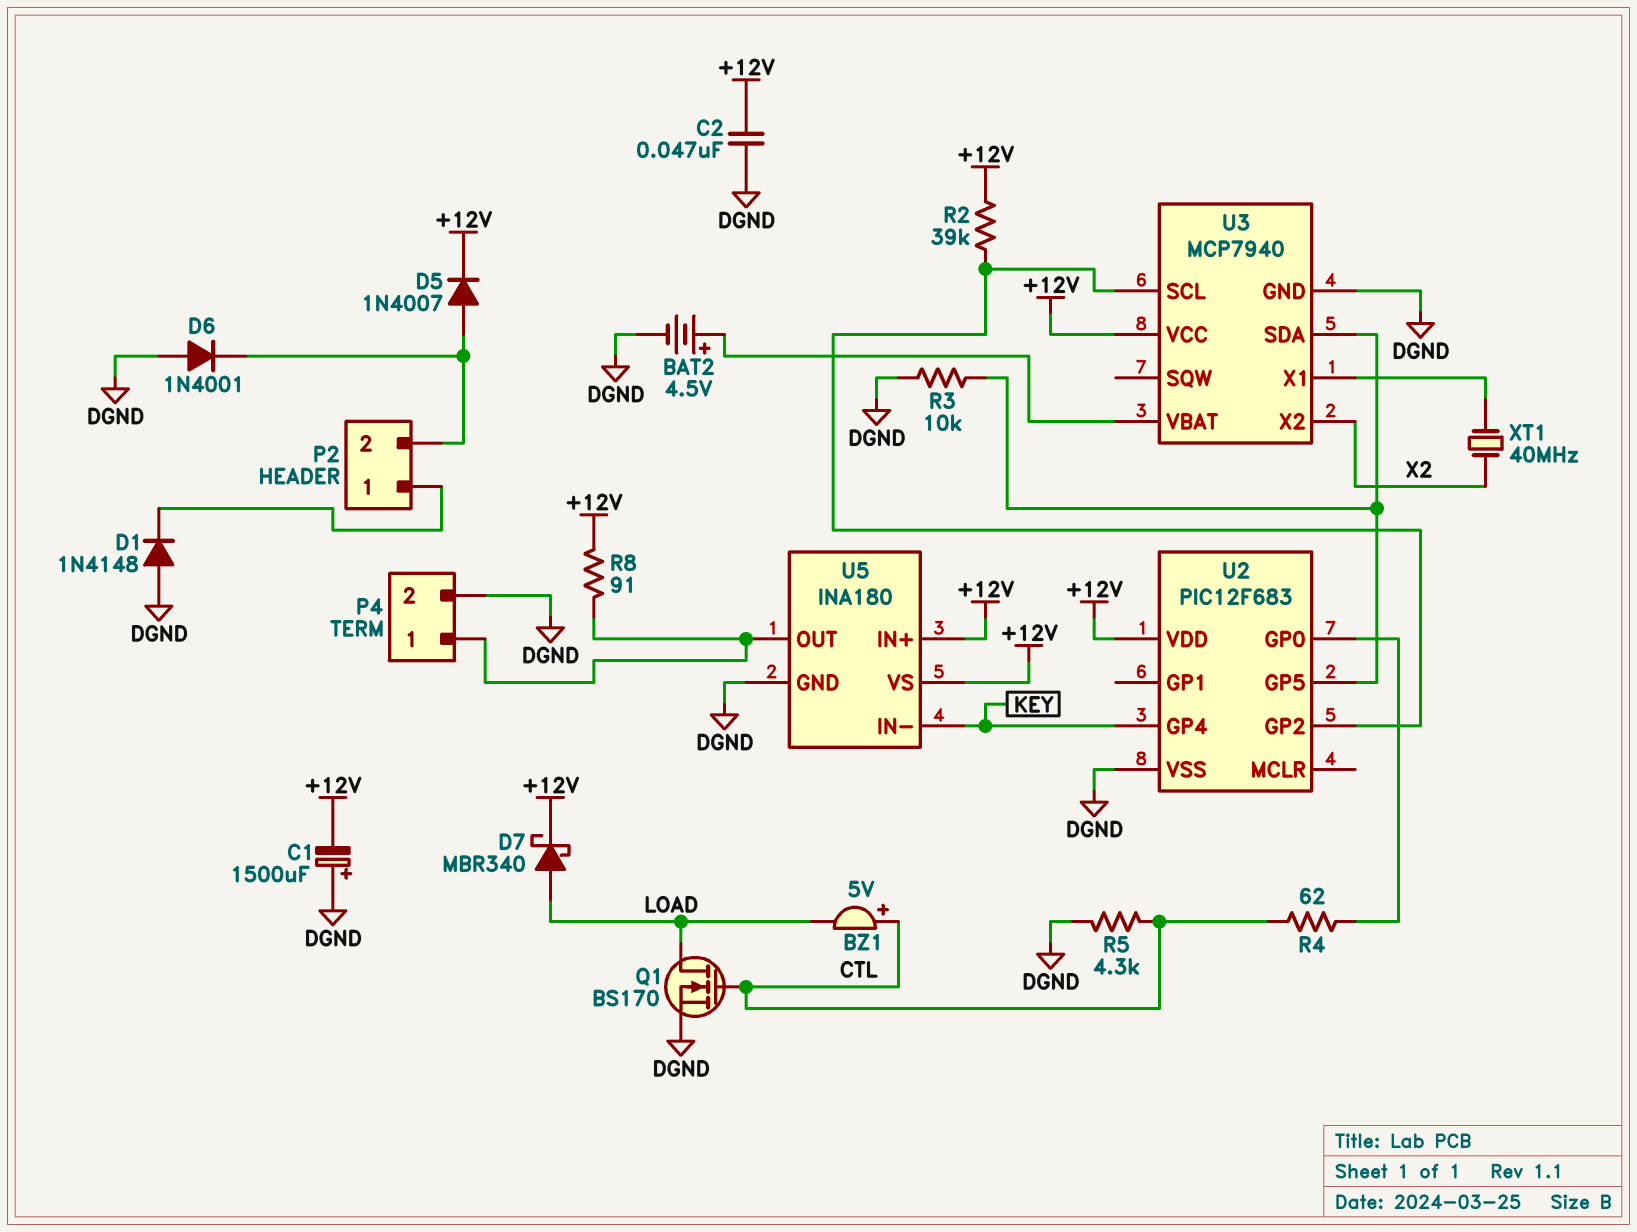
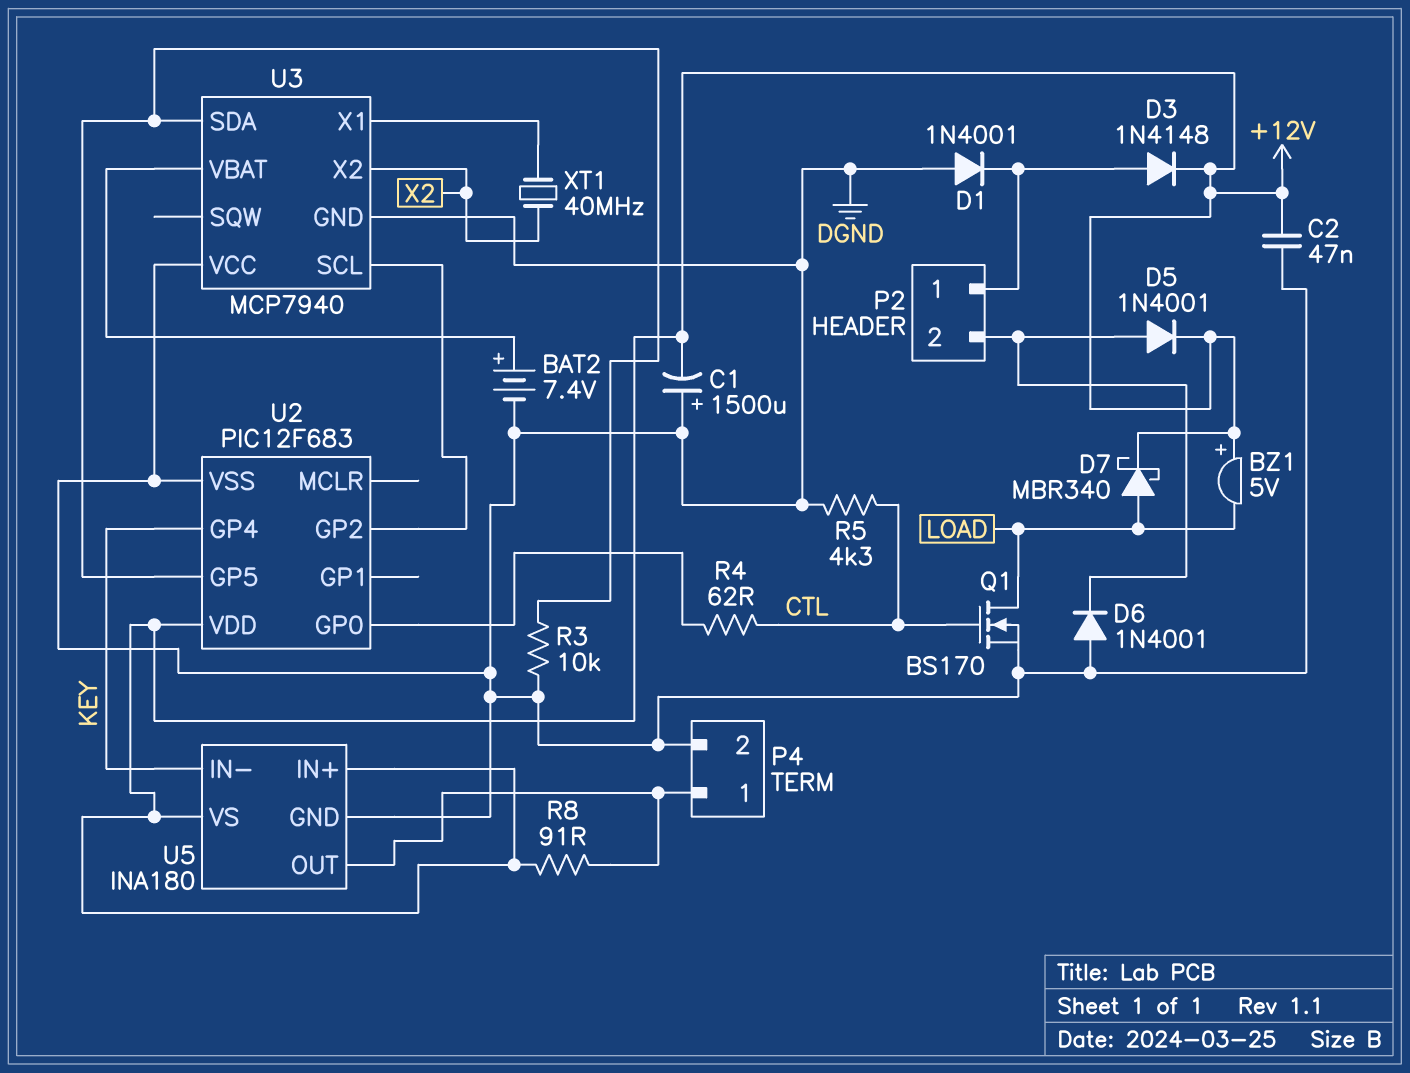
BAT2: 4.5V (plus U3/VBAT, minus DGND) -> 7.4V (plus U3/VBAT, minus DGND)
BZ1: buzzer 5V (plus CTL, minus LOAD) -> buzzer 5V (plus +12V, minus LOAD)
D1: diode 1N4148 (A DGND, K P2/1) -> diode 1N4001 (A DGND, K P2/1)
D3: none -> diode 1N4148 (A P2/1, K +12V)
D5: diode 1N4007 (A P2/2, K +12V) -> diode 1N4001 (A P2/2, K +12V)
R2: 39k (+12V, U2/GP2) -> none
U3 pin VCC: +12V -> DGND

